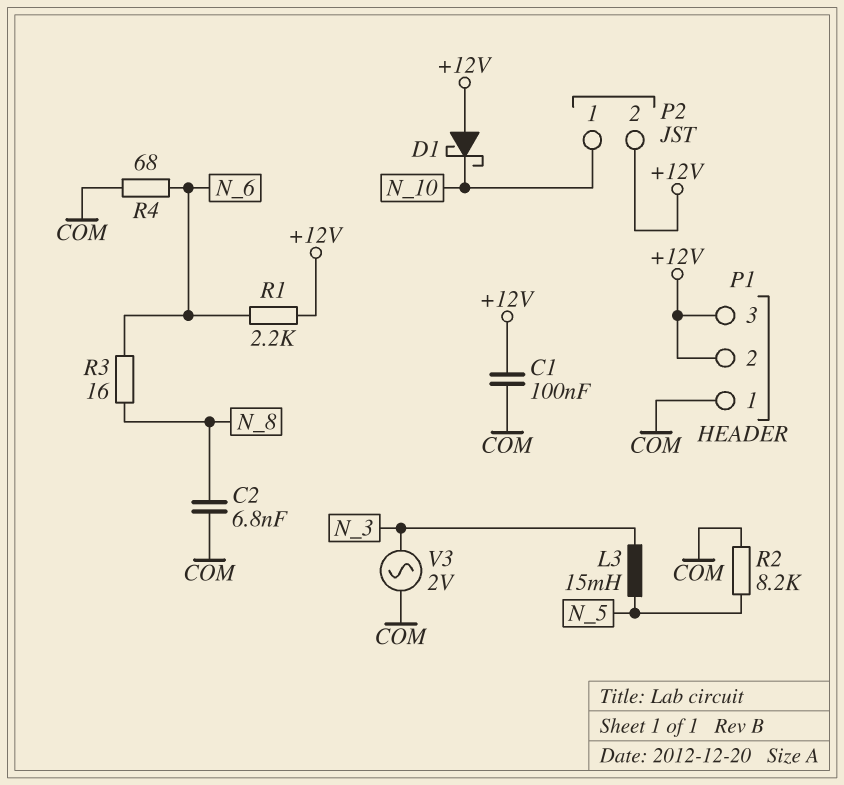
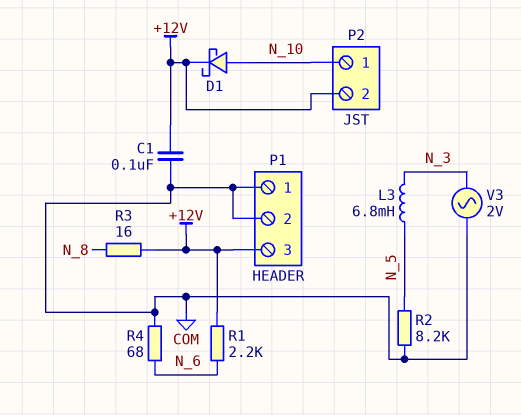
C2: 6.8nF (COM, N_8) -> none
D1: schottky (A +12V, K N_10) -> schottky (A N_10, K +12V)
L3: 15mH (N_3, N_5) -> 6.8mH (N_3, N_5)
P1 pin 2: +12V -> COM
R3: 16 (N_6, N_8) -> 16 (+12V, N_8)

